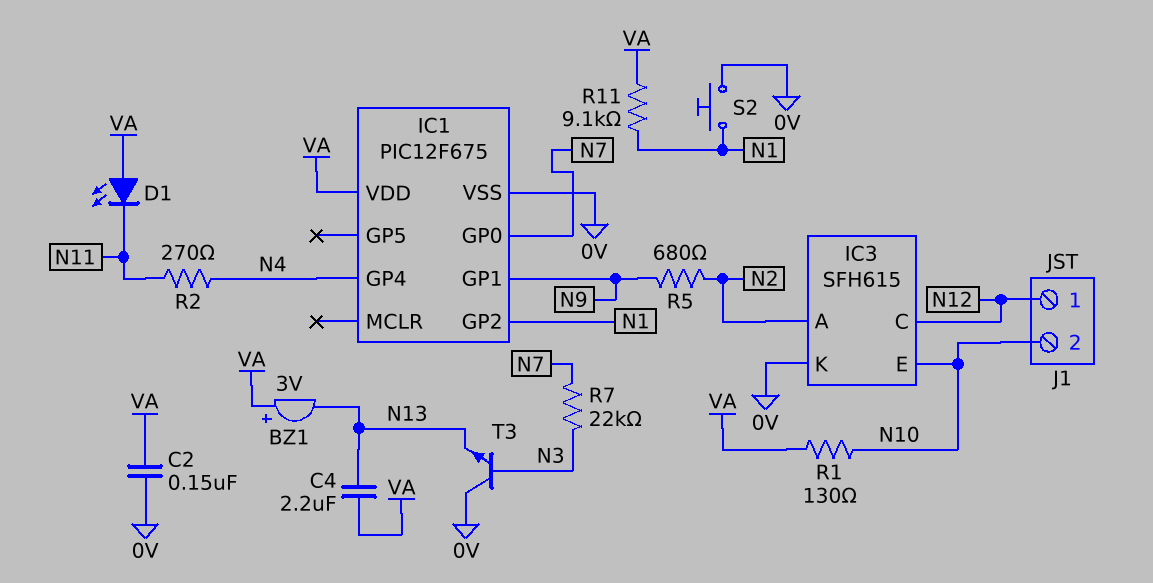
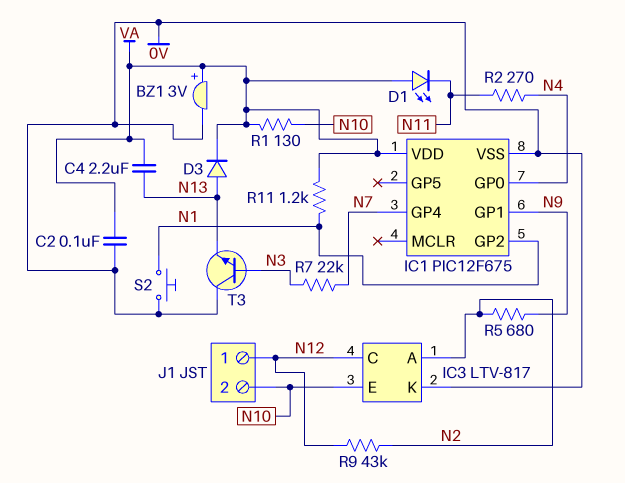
BZ1: buzzer 3V (plus VA, minus N13) -> buzzer 3V (plus VA, minus 0V)
C2: 150nF (0V, VA) -> 100nF (0V, VA)
D3: none -> diode (A N13, K VA)
IC1 pin GP0: N7 -> N4
IC1 pin GP4: N4 -> N7
IC3: SFH615 -> LTV-817
R9: none -> 43k (N2, N12)
R11: 9.1k (N1, VA) -> 1.2k (N1, VA)

